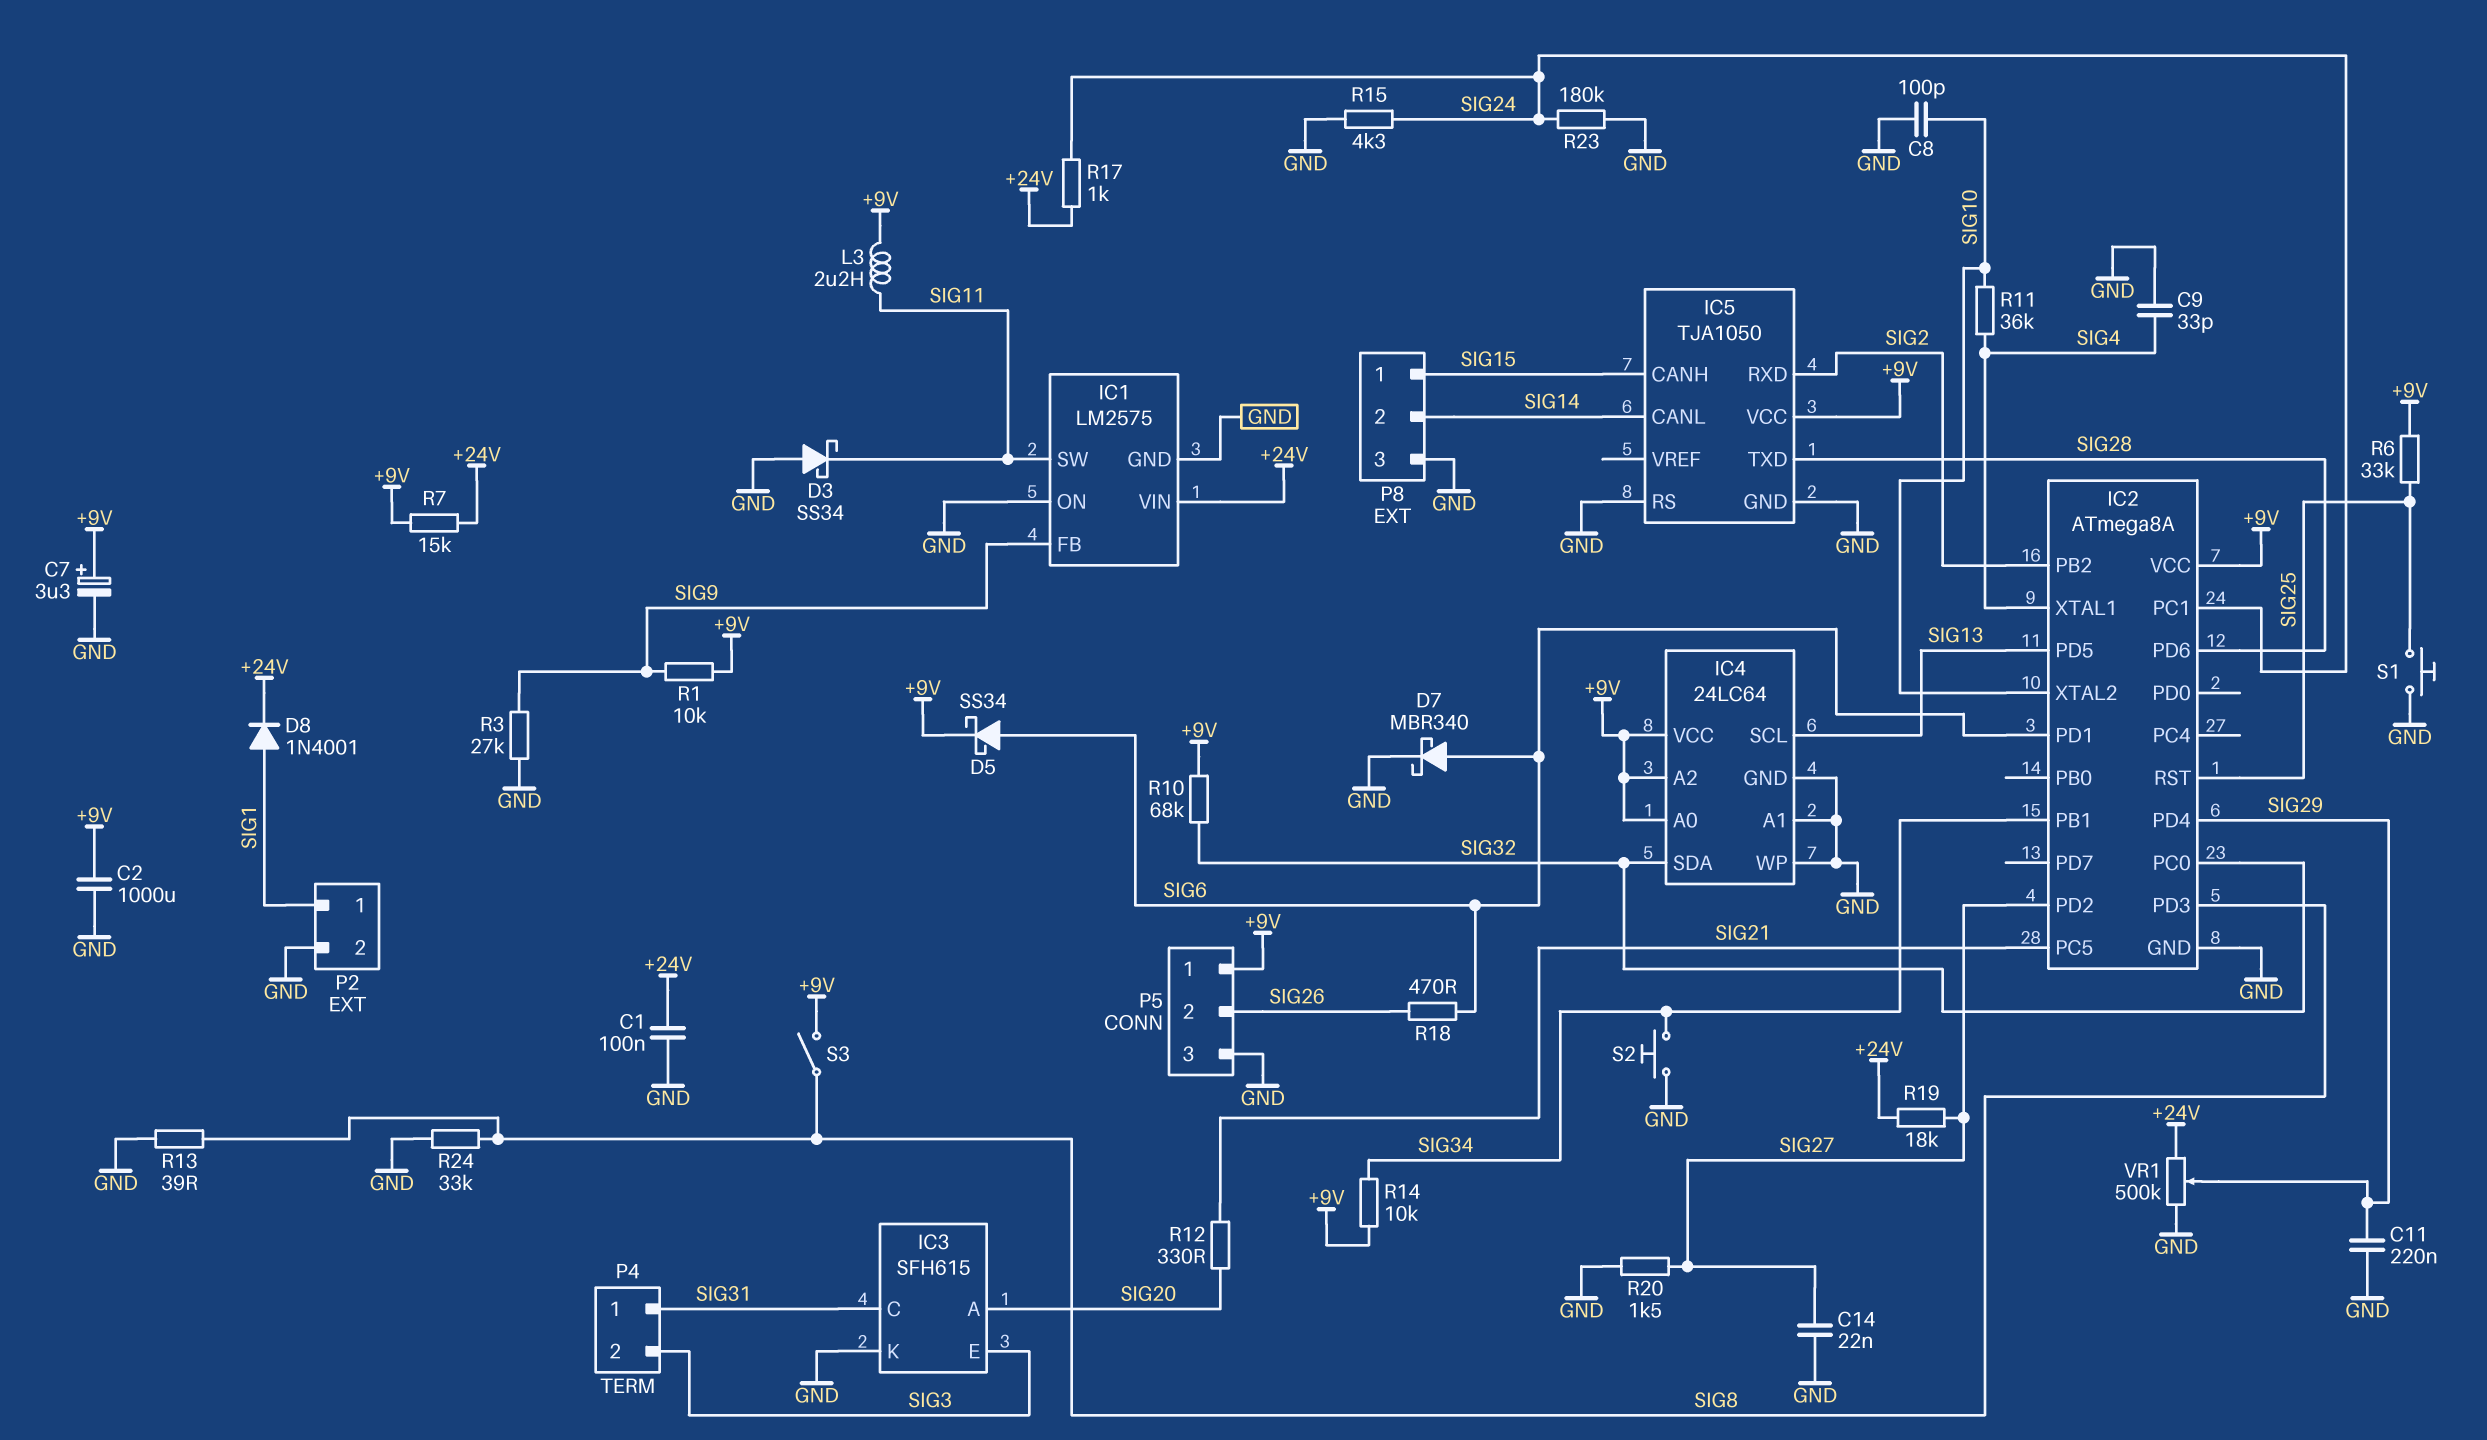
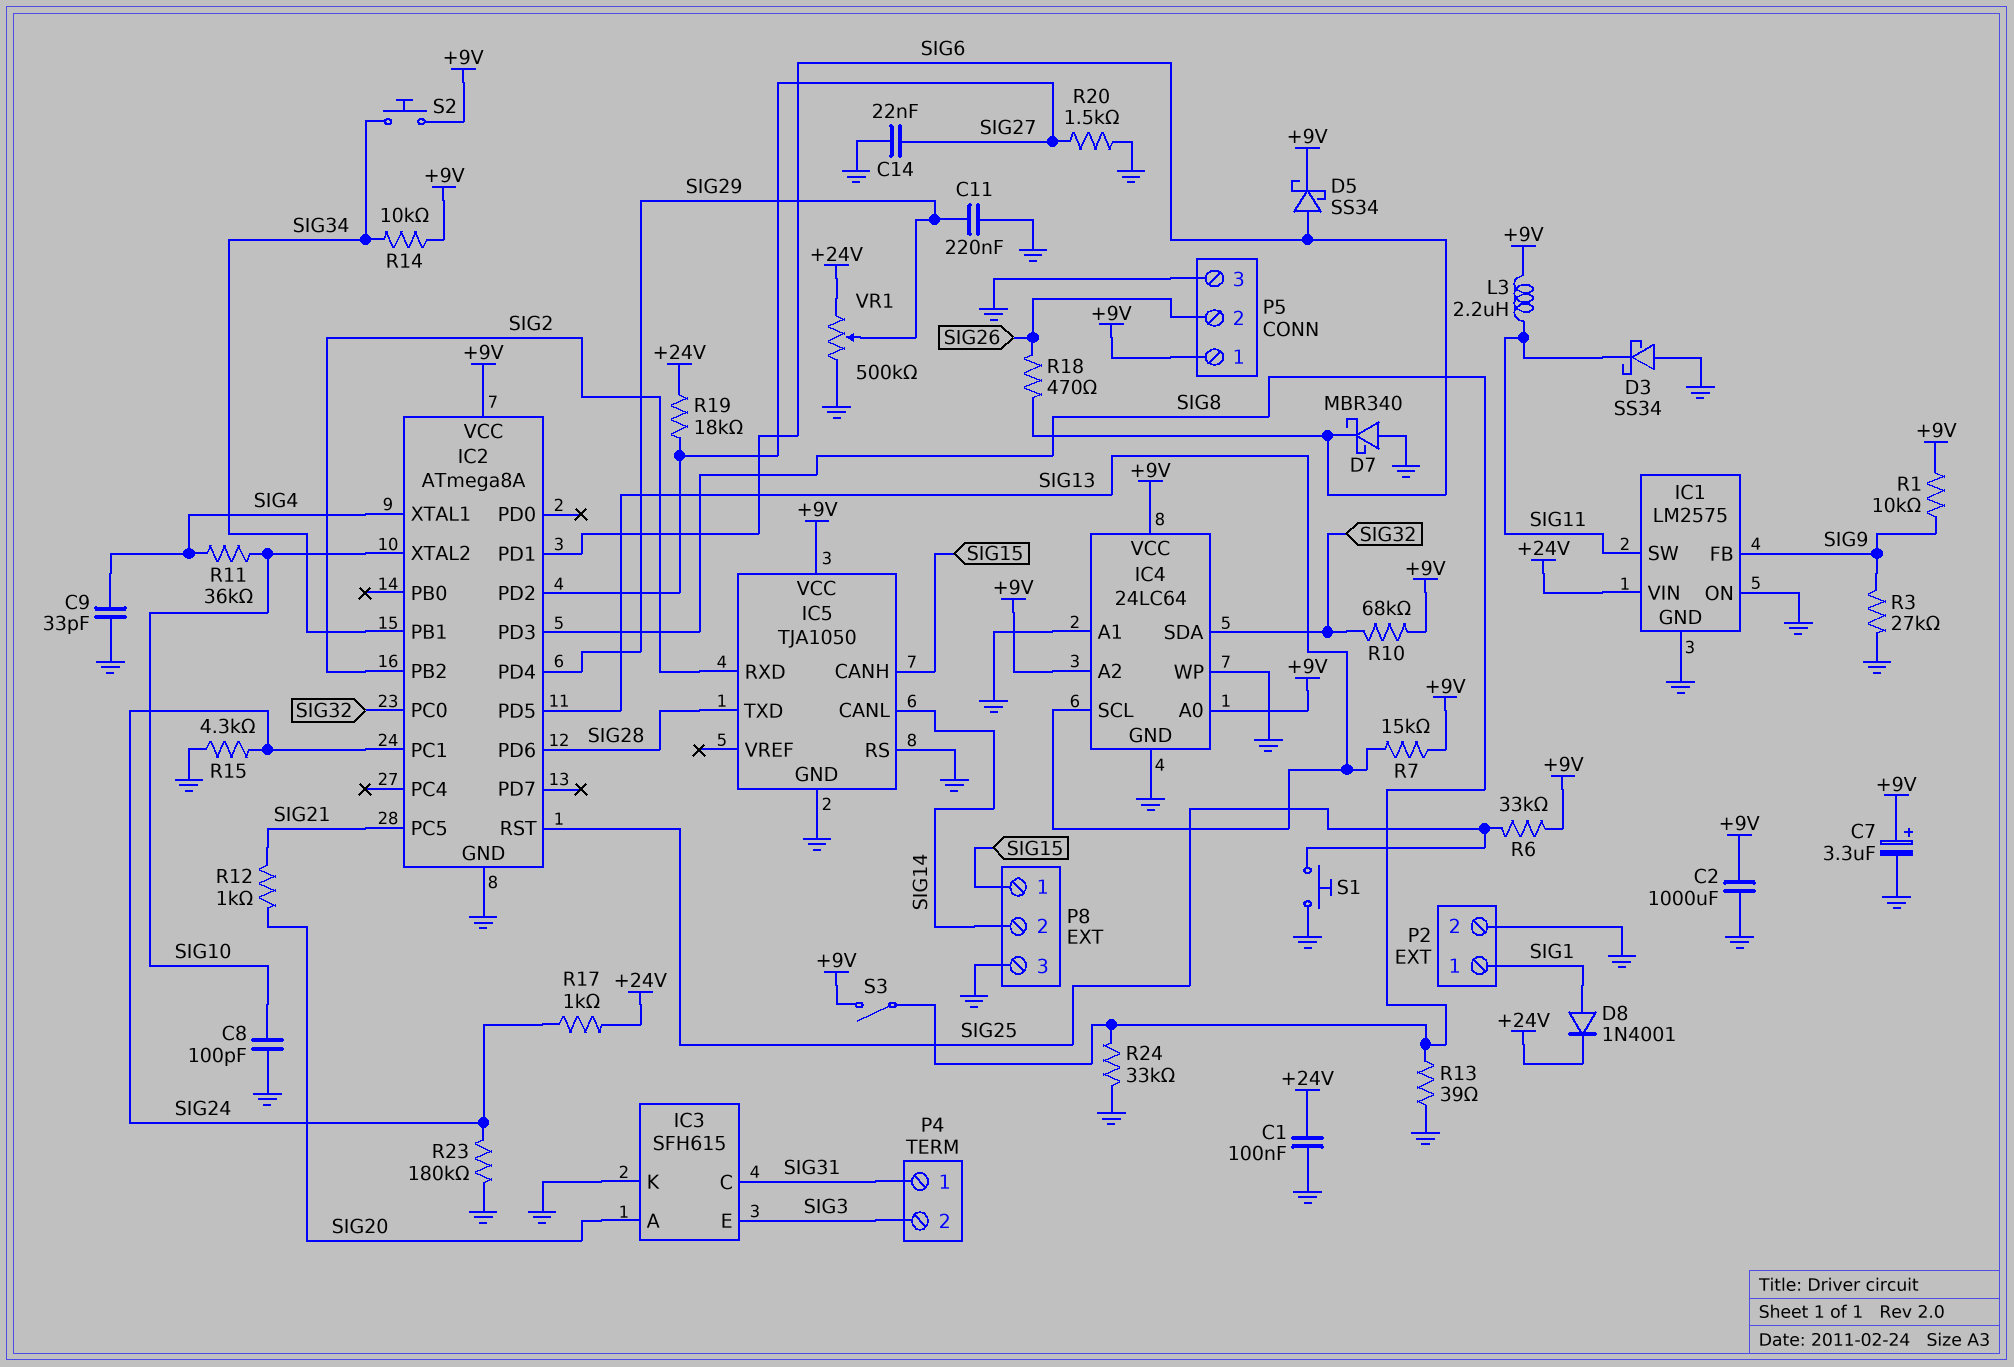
D7: schottky MBR340 (A SIG6, K GND) -> schottky MBR340 (A GND, K SIG6)
R7: 15k (+9V, +24V) -> 15k (+9V, SIG13)
R12: 330 (SIG20, SIG21) -> 1k (SIG20, SIG21)
S2: button (GND, SIG34) -> button (+9V, SIG34)

